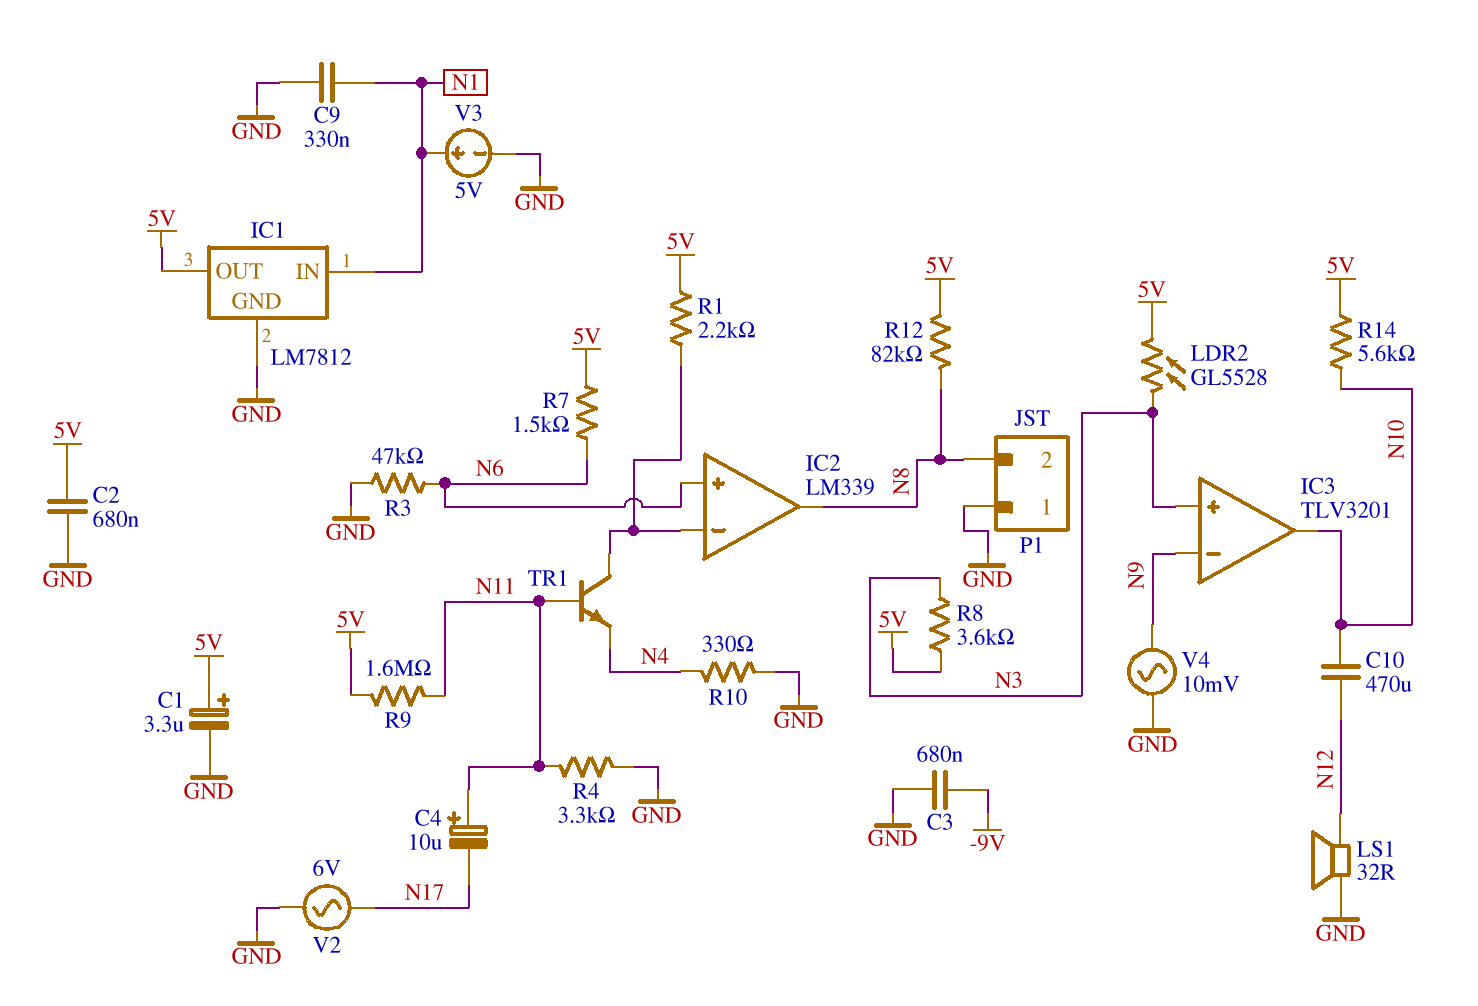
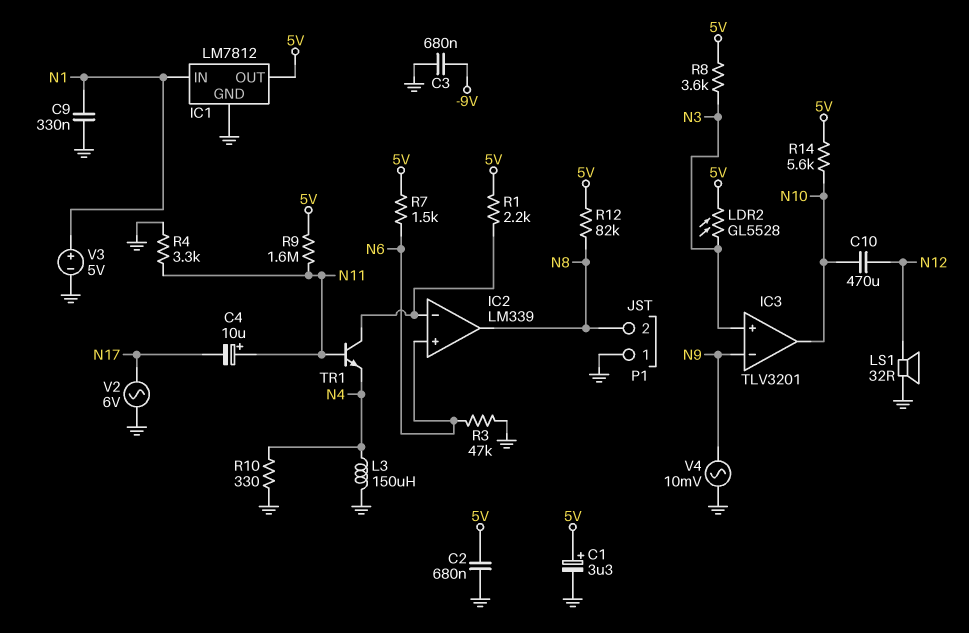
L3: none -> 150uH (GND, N4)

